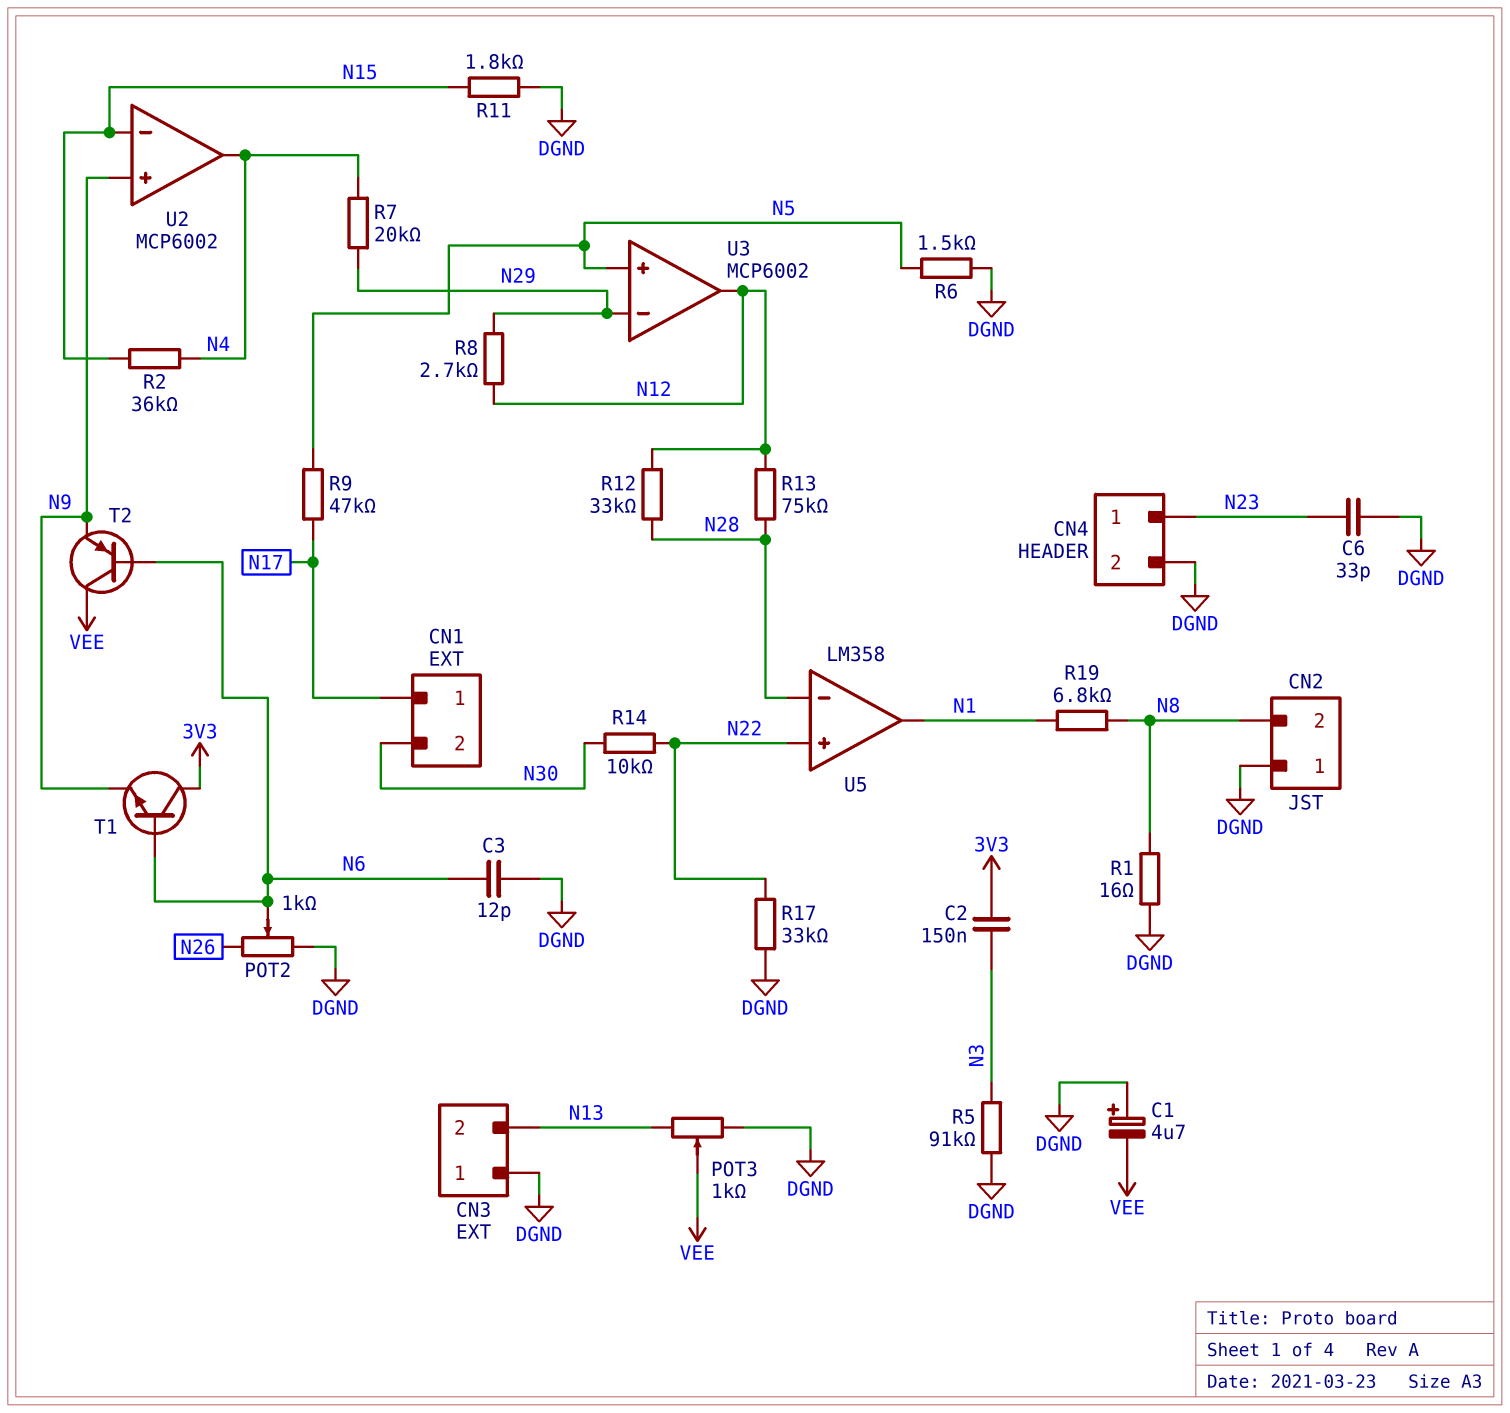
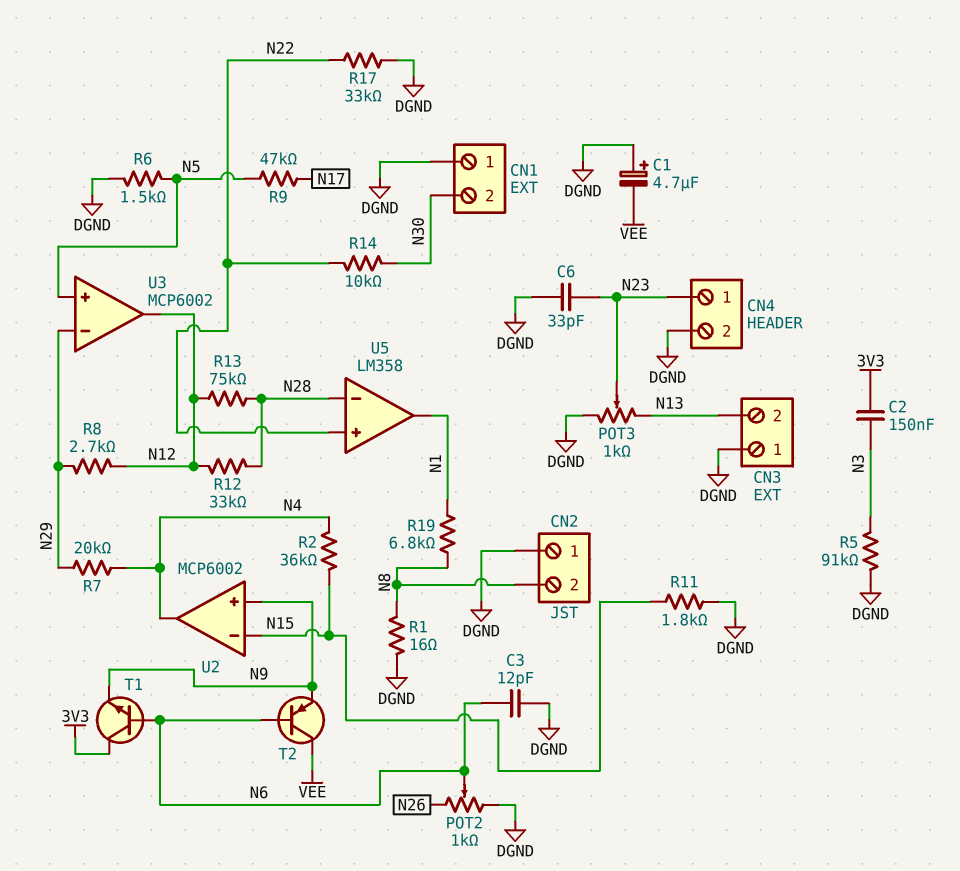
CN1 pin 1: N17 -> DGND
POT3: 1k (DGND, N13, wiper VEE) -> 1k (DGND, N13, wiper N23)

